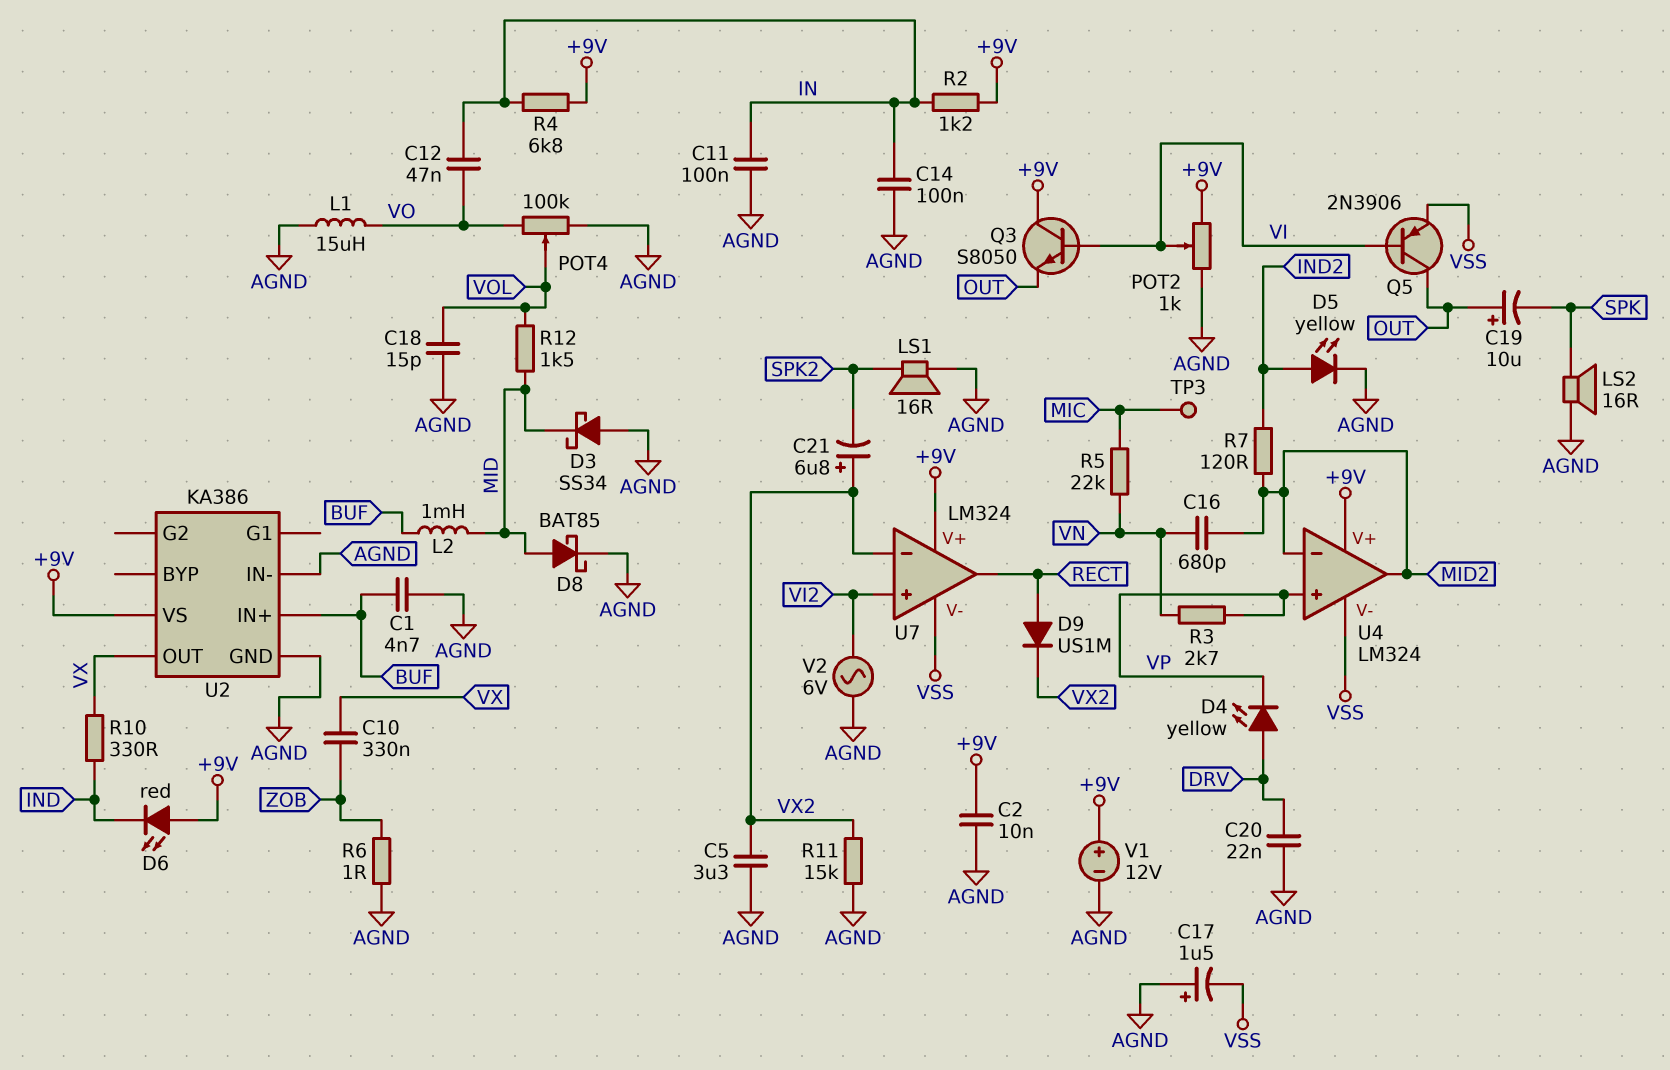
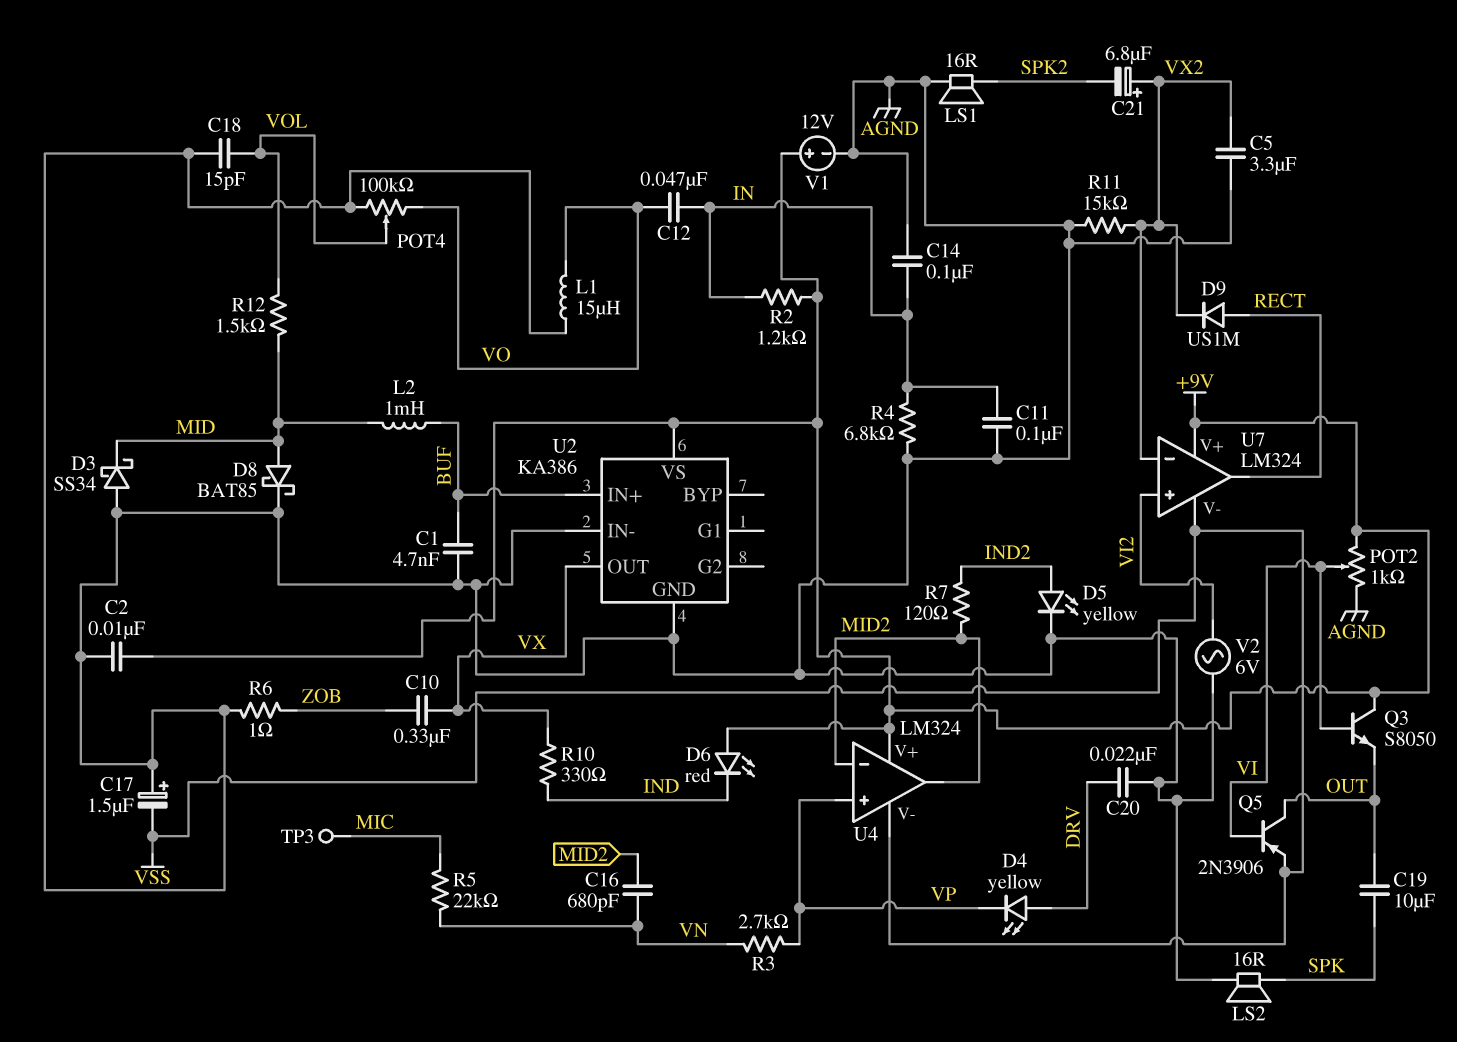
C19: 10uF (plus OUT, minus SPK) -> 10uF (OUT, SPK)
R4: 6.8k (+9V, IN) -> 6.8k (AGND, IN)

